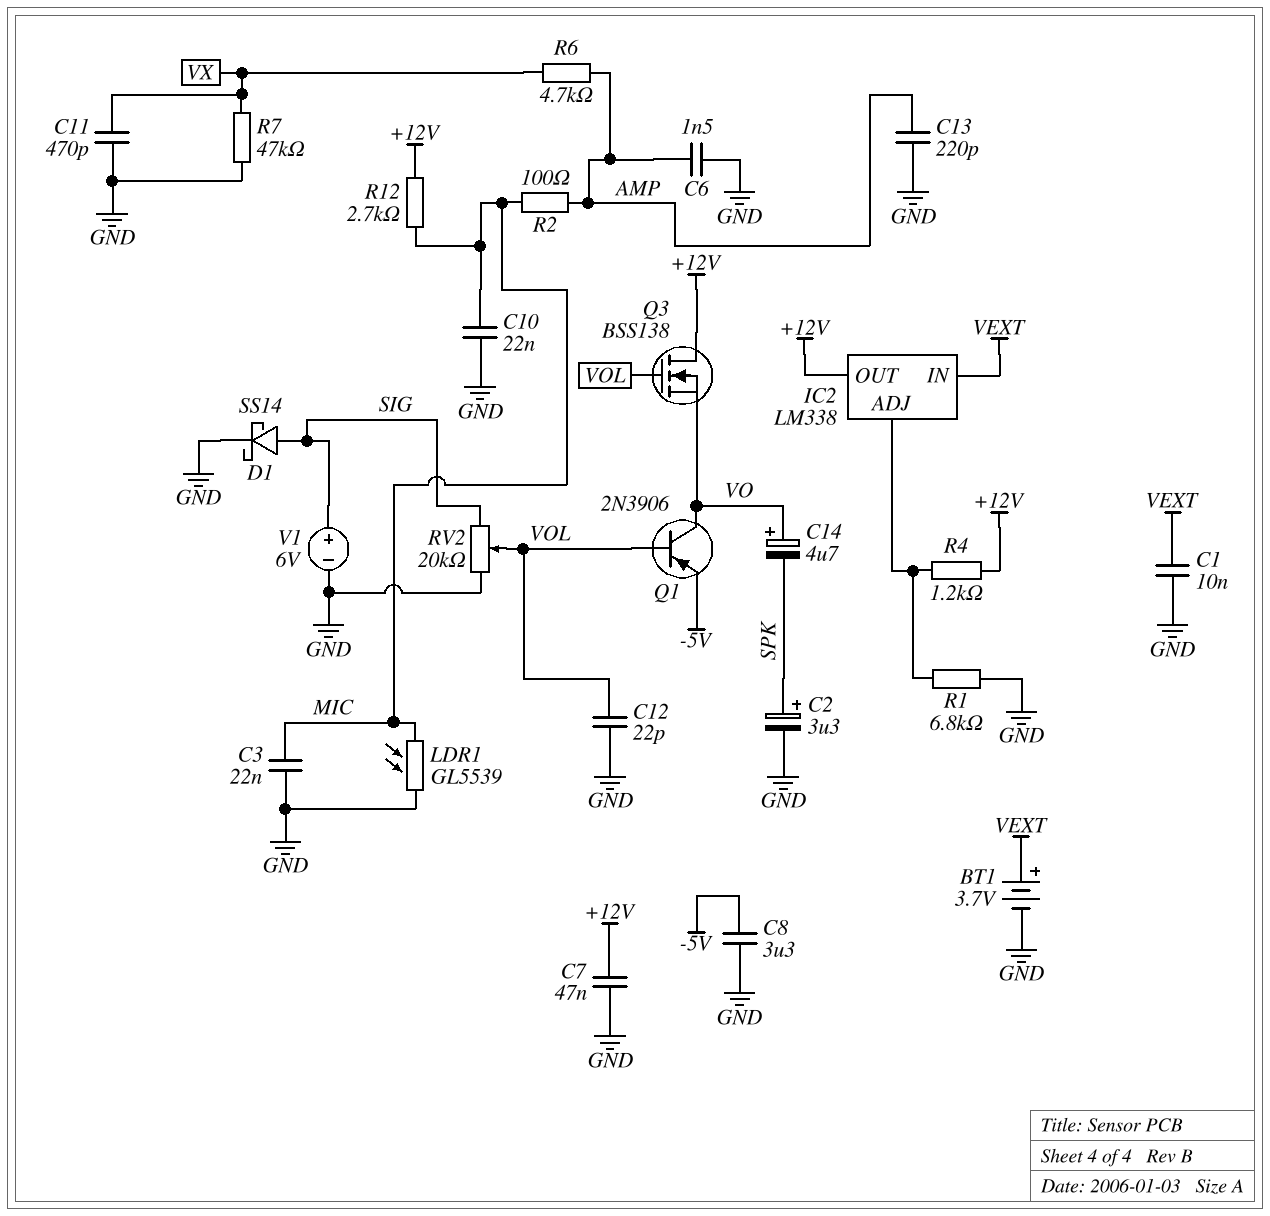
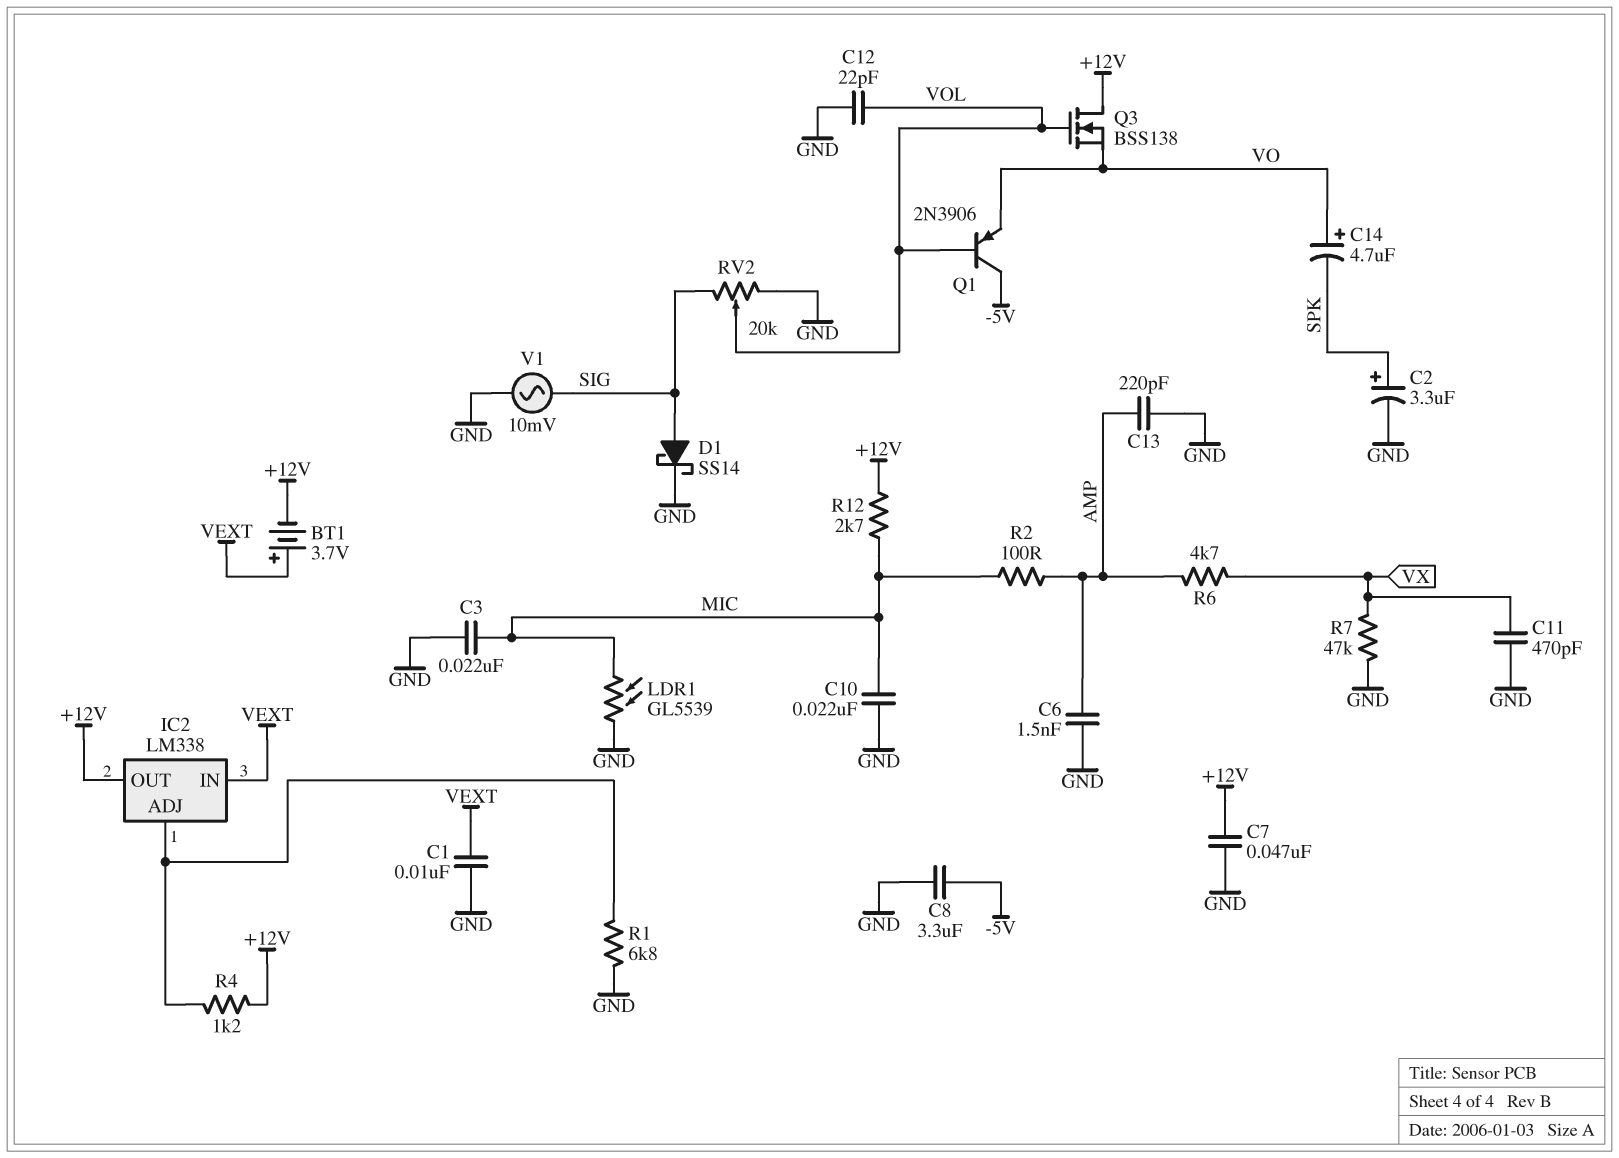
BT1: 3.7V (plus VEXT, minus GND) -> 3.7V (plus VEXT, minus +12V)
Q1: PNP 2N3906 (B VOL, C VO, E -5V) -> PNP 2N3906 (B VOL, C -5V, E VO)
V1: 6V (plus SIG, minus GND) -> AC 10mV (GND, SIG)

